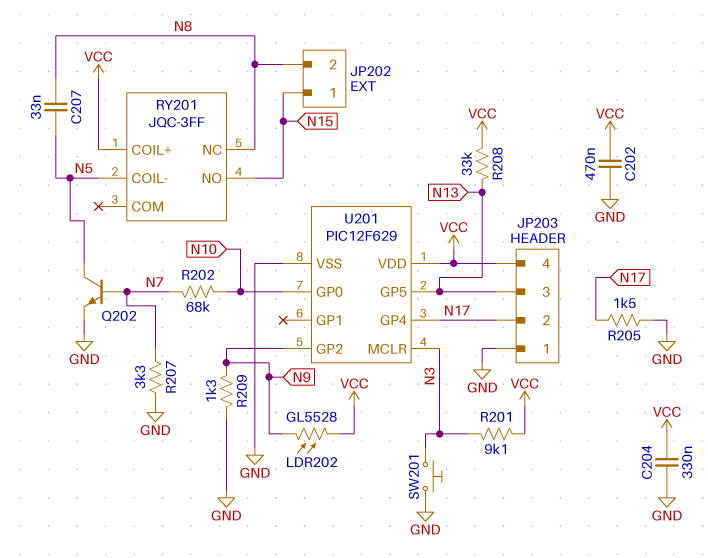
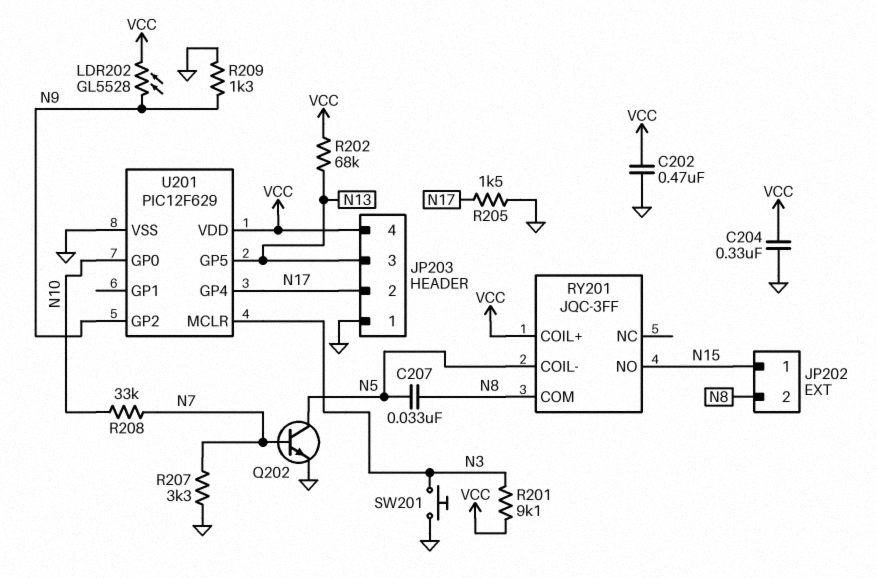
R202: 68k (N7, N10) -> 68k (N13, VCC)
R208: 33k (N13, VCC) -> 33k (N7, N10)
RY201 pin COM: none -> N8
RY201 pin NC: N8 -> none

